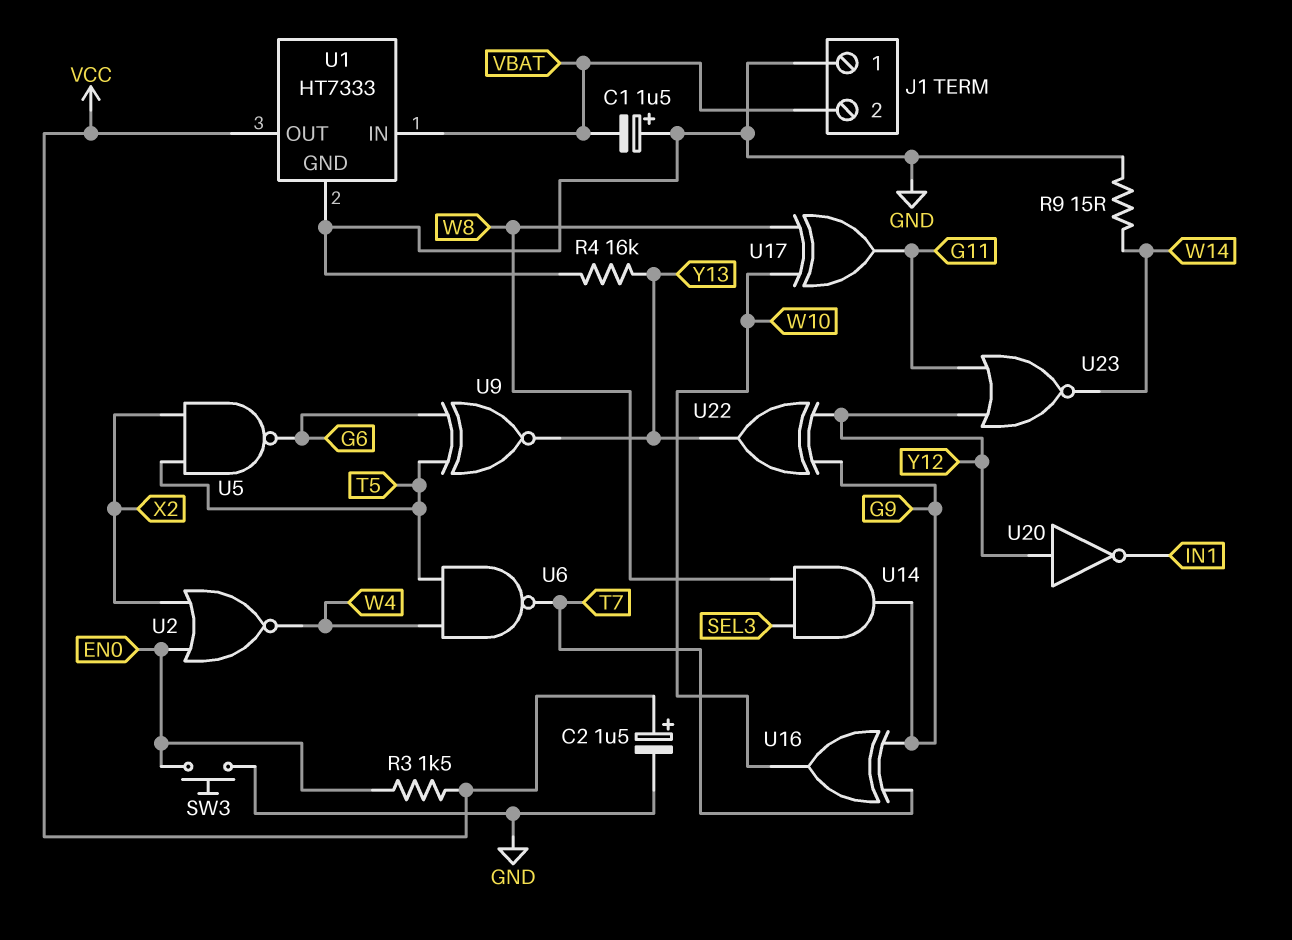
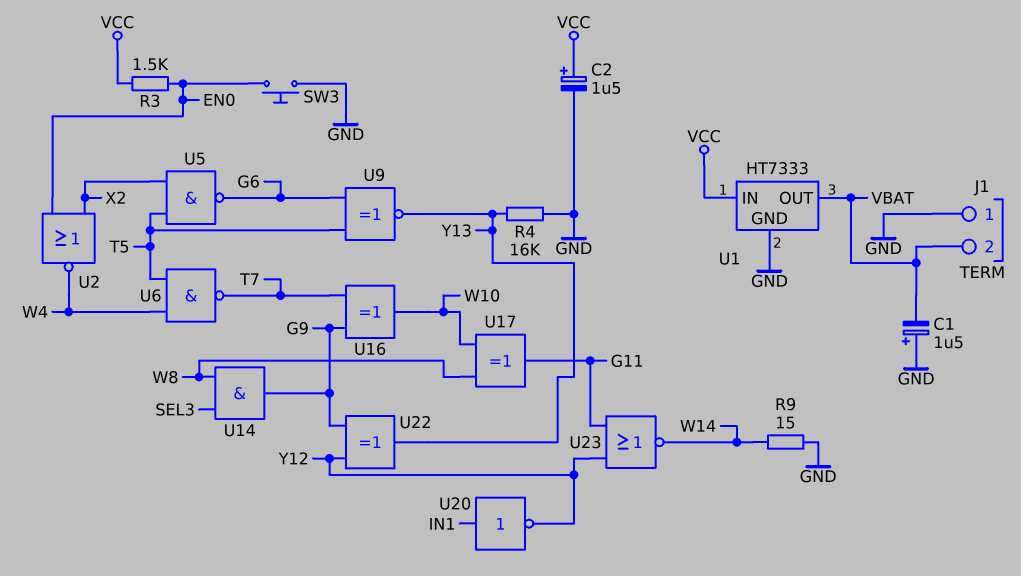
U1 pin IN: VBAT -> VCC
U1 pin OUT: VCC -> VBAT
U20: NOT (in Y12, out IN1) -> NOT (in IN1, out Y12)

